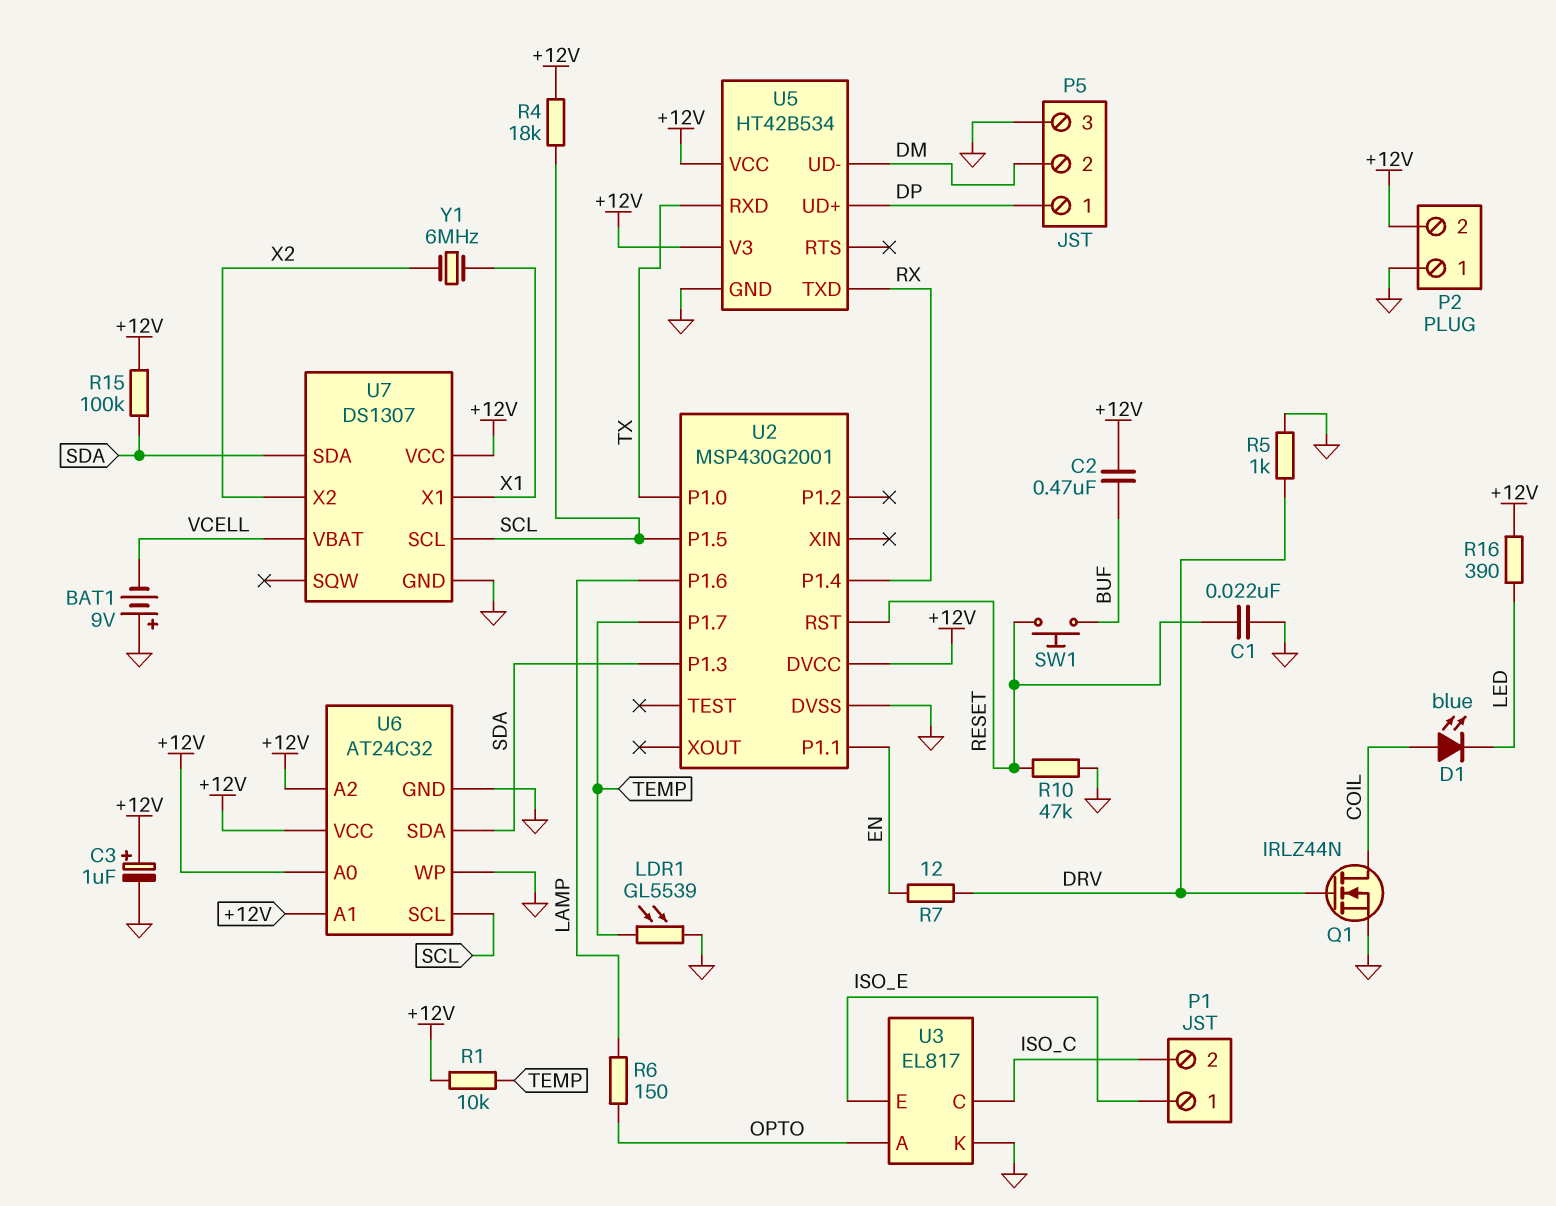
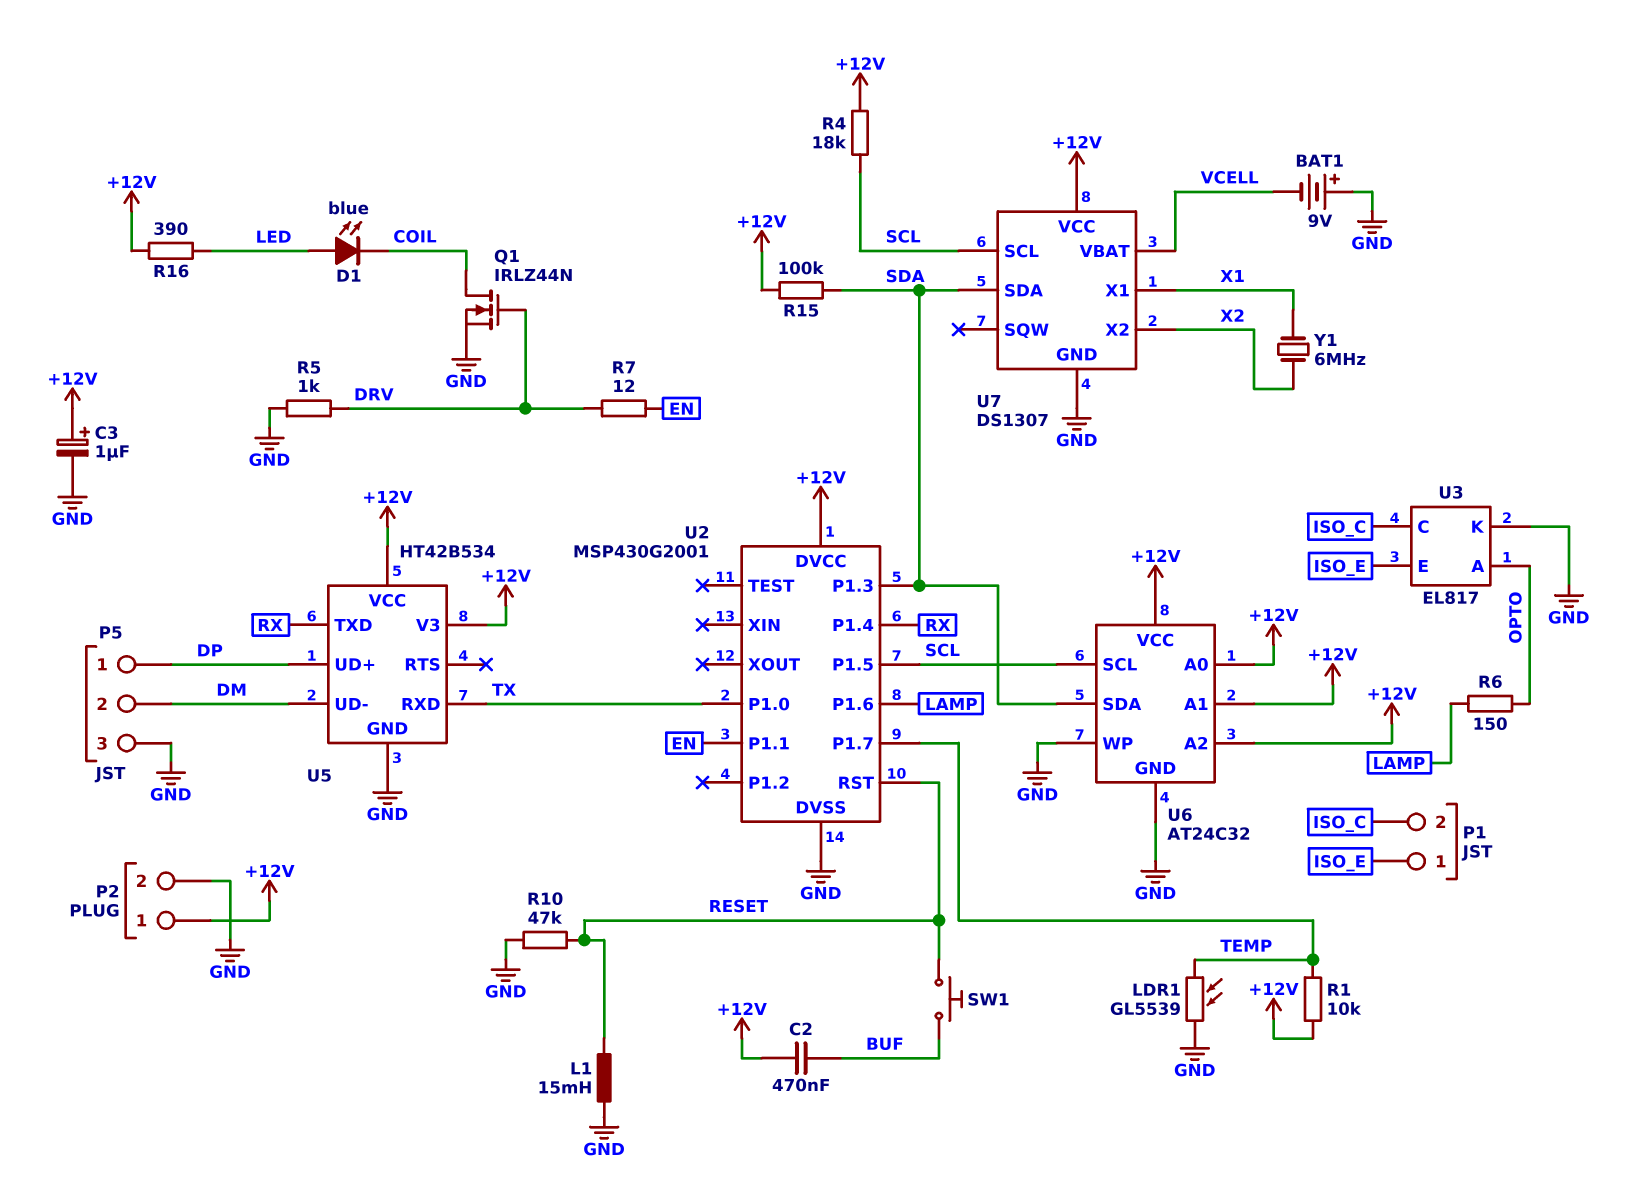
C1: 22nF (GND, RESET) -> none
D1: LED blue (A COIL, K LED) -> LED blue (A LED, K COIL)
L1: none -> 15mH (GND, RESET)
P2 pin 1: GND -> +12V
P2 pin 2: +12V -> GND

